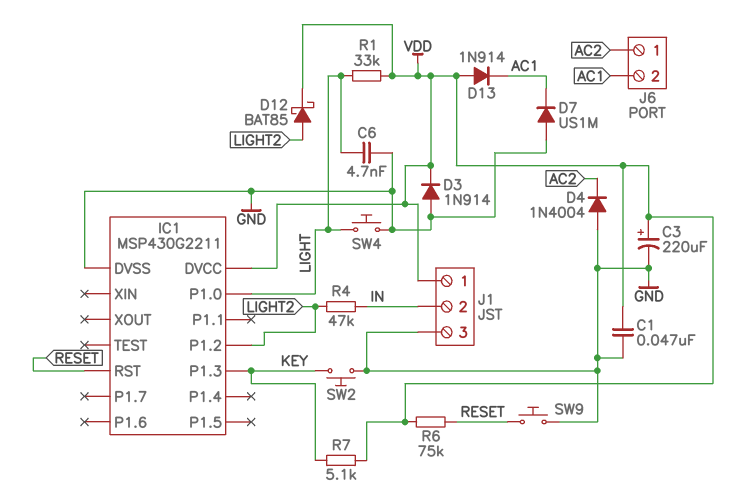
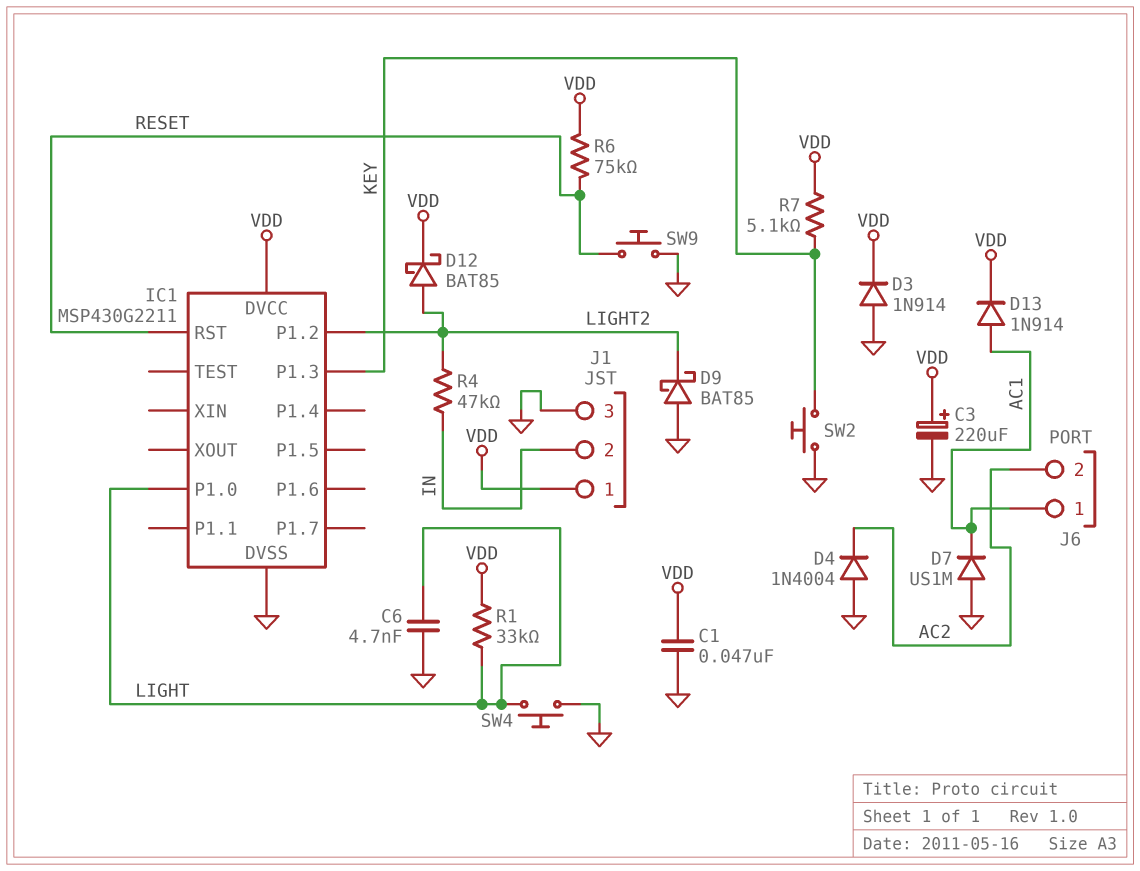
D9: none -> schottky BAT85 (A GND, K LIGHT2)
D13: diode 1N914 (A VDD, K AC1) -> diode 1N914 (A AC1, K VDD)
J6 pin 1: AC2 -> AC1
J6 pin 2: AC1 -> AC2

